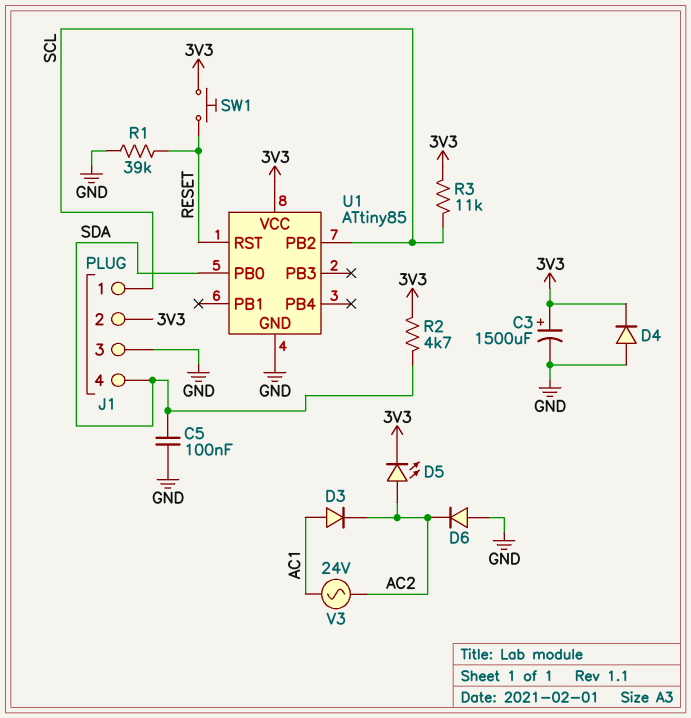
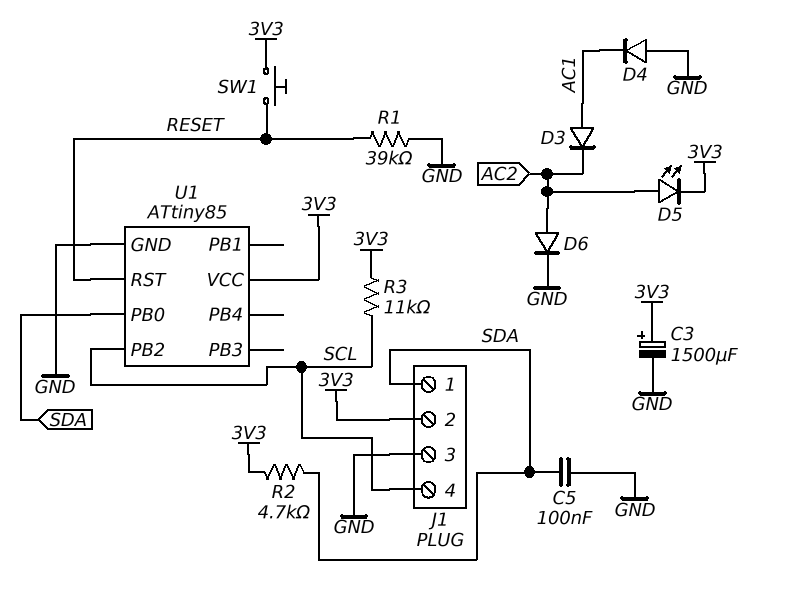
D4: diode (A GND, K 3V3) -> diode (A GND, K AC1)
D6: diode (A GND, K AC2) -> diode (A AC2, K GND)
J1 pin 1: SCL -> SDA
J1 pin 4: SDA -> SCL
V3: AC 24V (AC1, AC2) -> none

